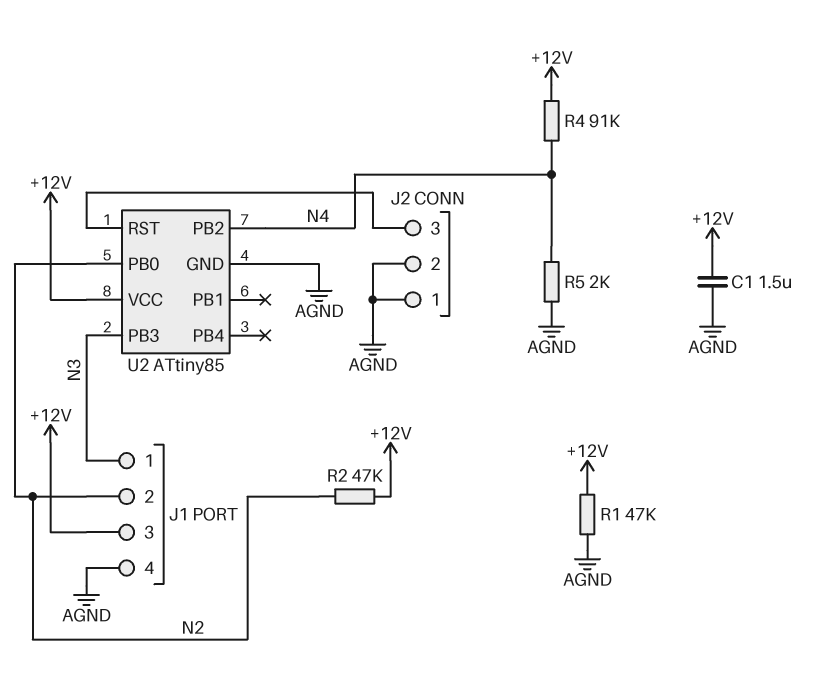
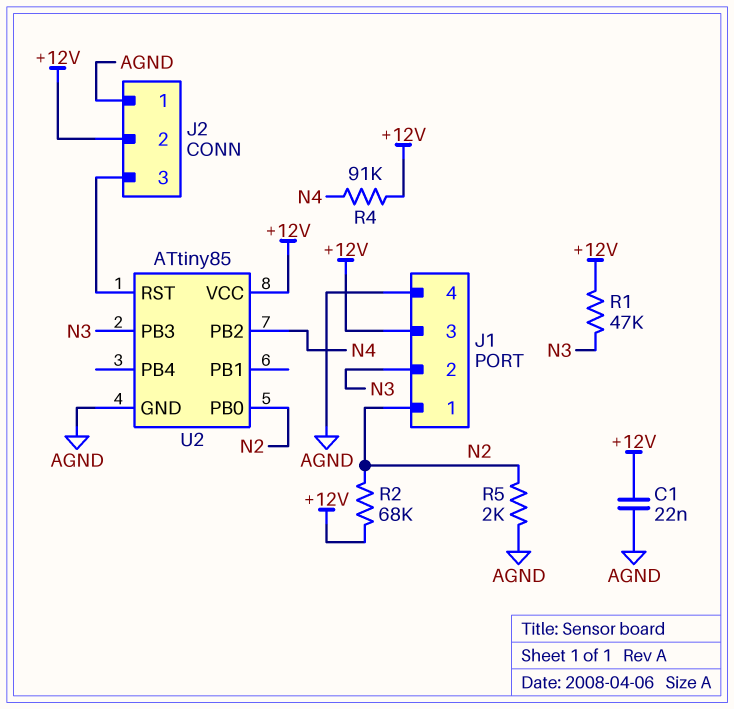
C1: 1.5uF (+12V, AGND) -> 22nF (+12V, AGND)
J1 pin 1: N3 -> N2
J1 pin 2: N2 -> N3
J2 pin 2: AGND -> +12V
R1: 47k (+12V, AGND) -> 47k (+12V, N3)
R2: 47k (+12V, N2) -> 68k (+12V, N2)
R5: 2k (AGND, N4) -> 2k (AGND, N2)

